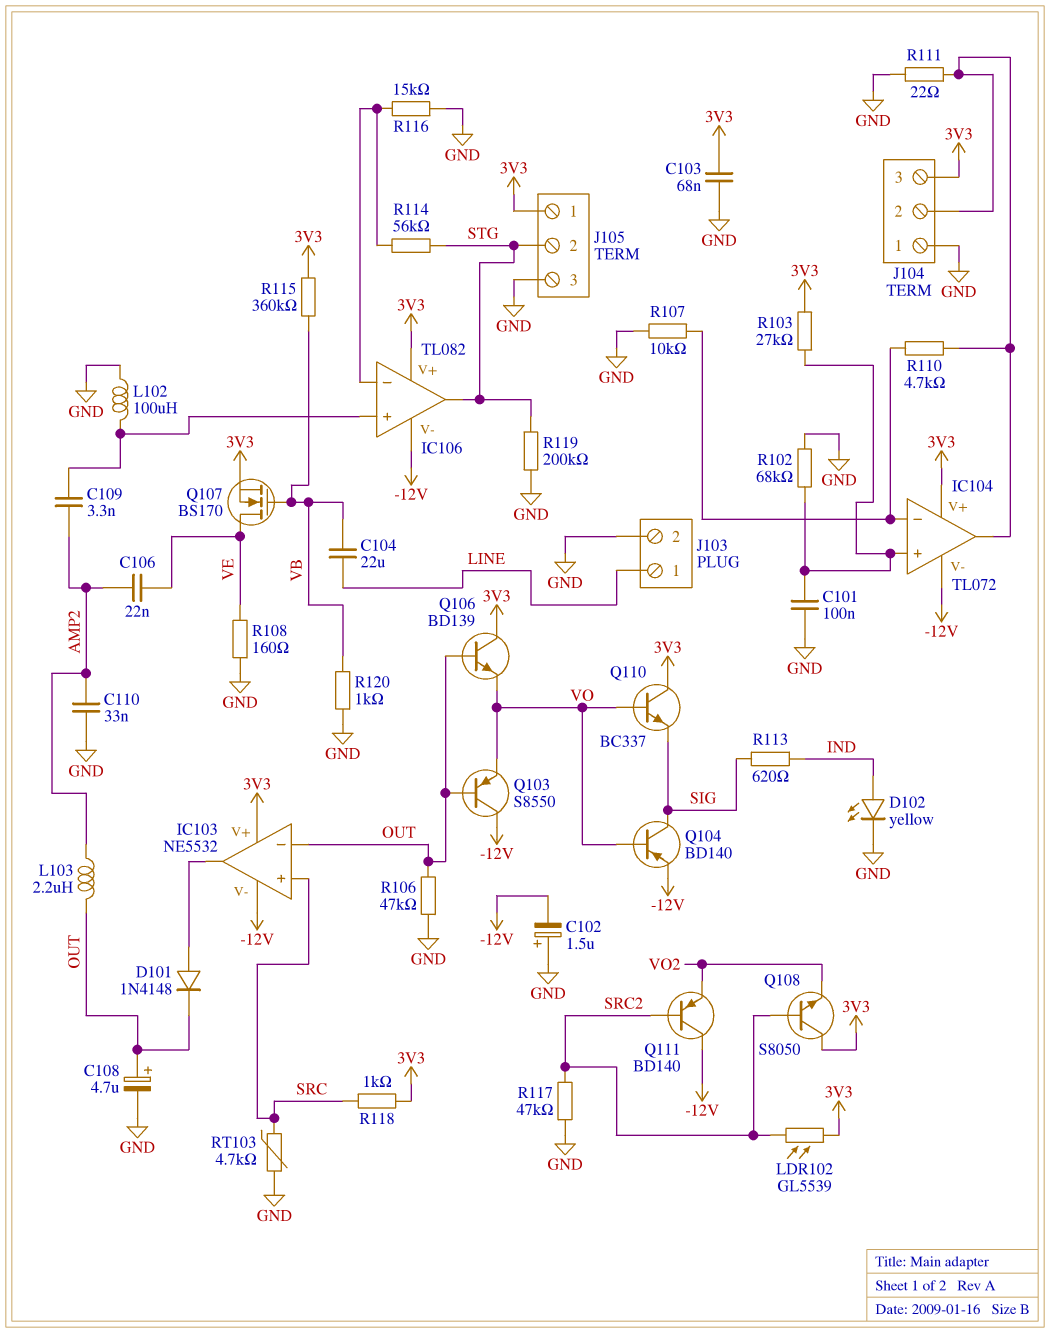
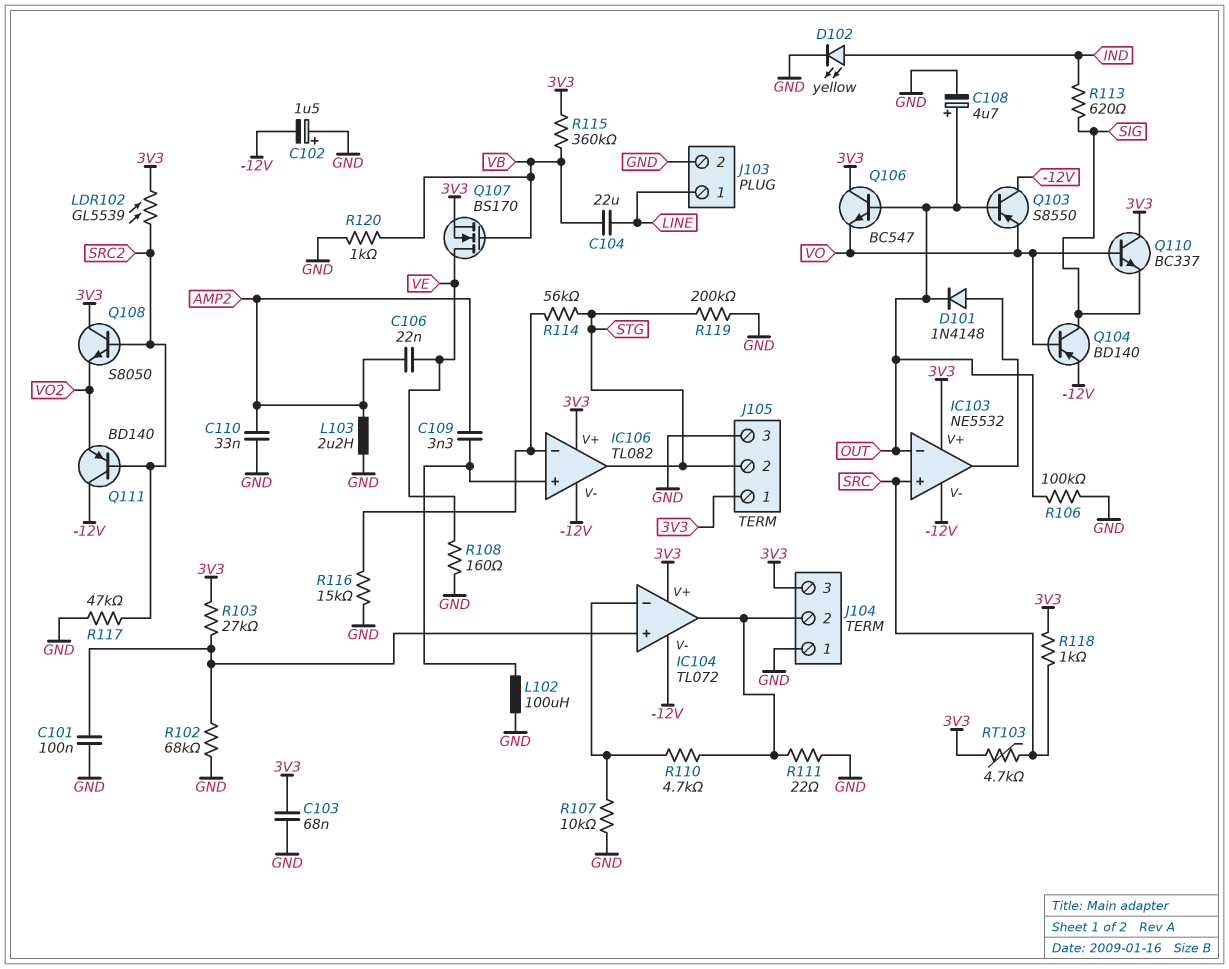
L103: 2.2uH (AMP2, OUT) -> 2.2uH (AMP2, GND)
Q106: NPN BD139 (B OUT, C 3V3, E VO) -> NPN BC547 (B OUT, C 3V3, E VO)
R106: 47k (GND, OUT) -> 100k (GND, OUT)
RT103: 4.7k (GND, SRC) -> 4.7k (3V3, SRC)

